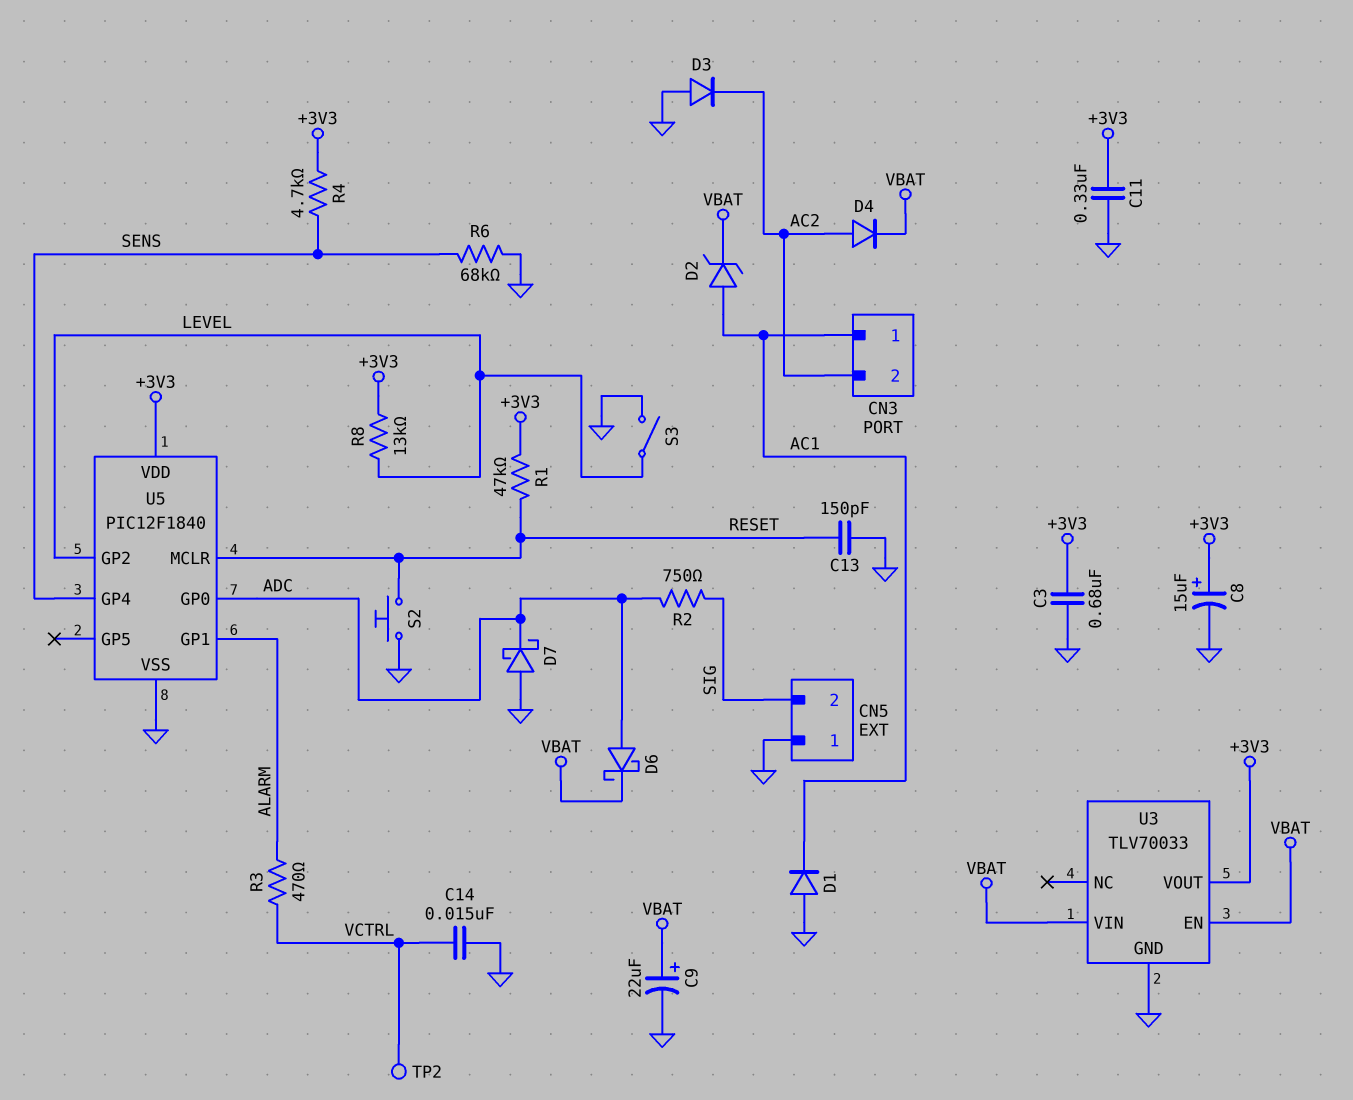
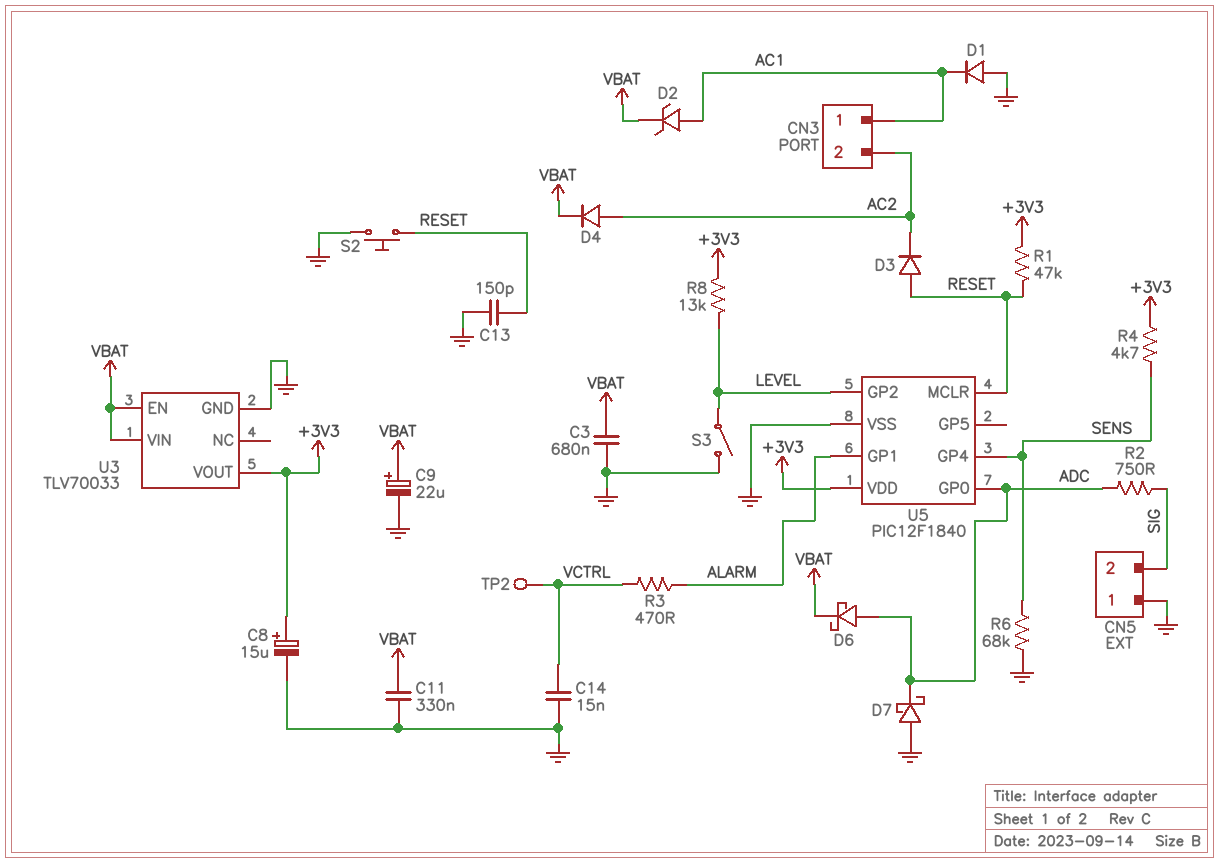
C3: 680nF (+3V3, GND) -> 680nF (GND, VBAT)
C11: 330nF (+3V3, GND) -> 330nF (GND, VBAT)
D3: diode (A GND, K AC2) -> diode (A RESET, K AC2)

